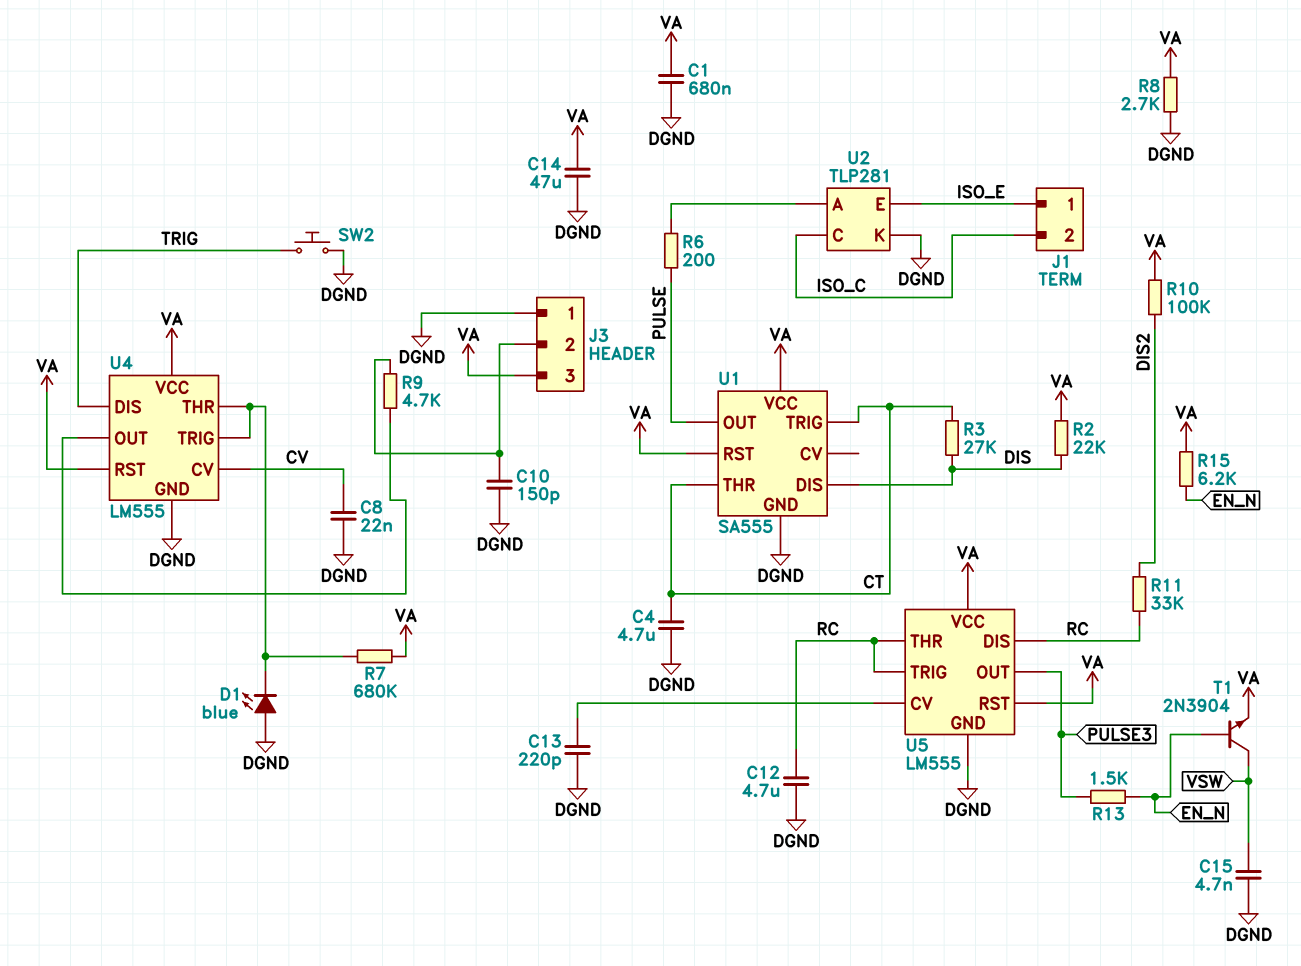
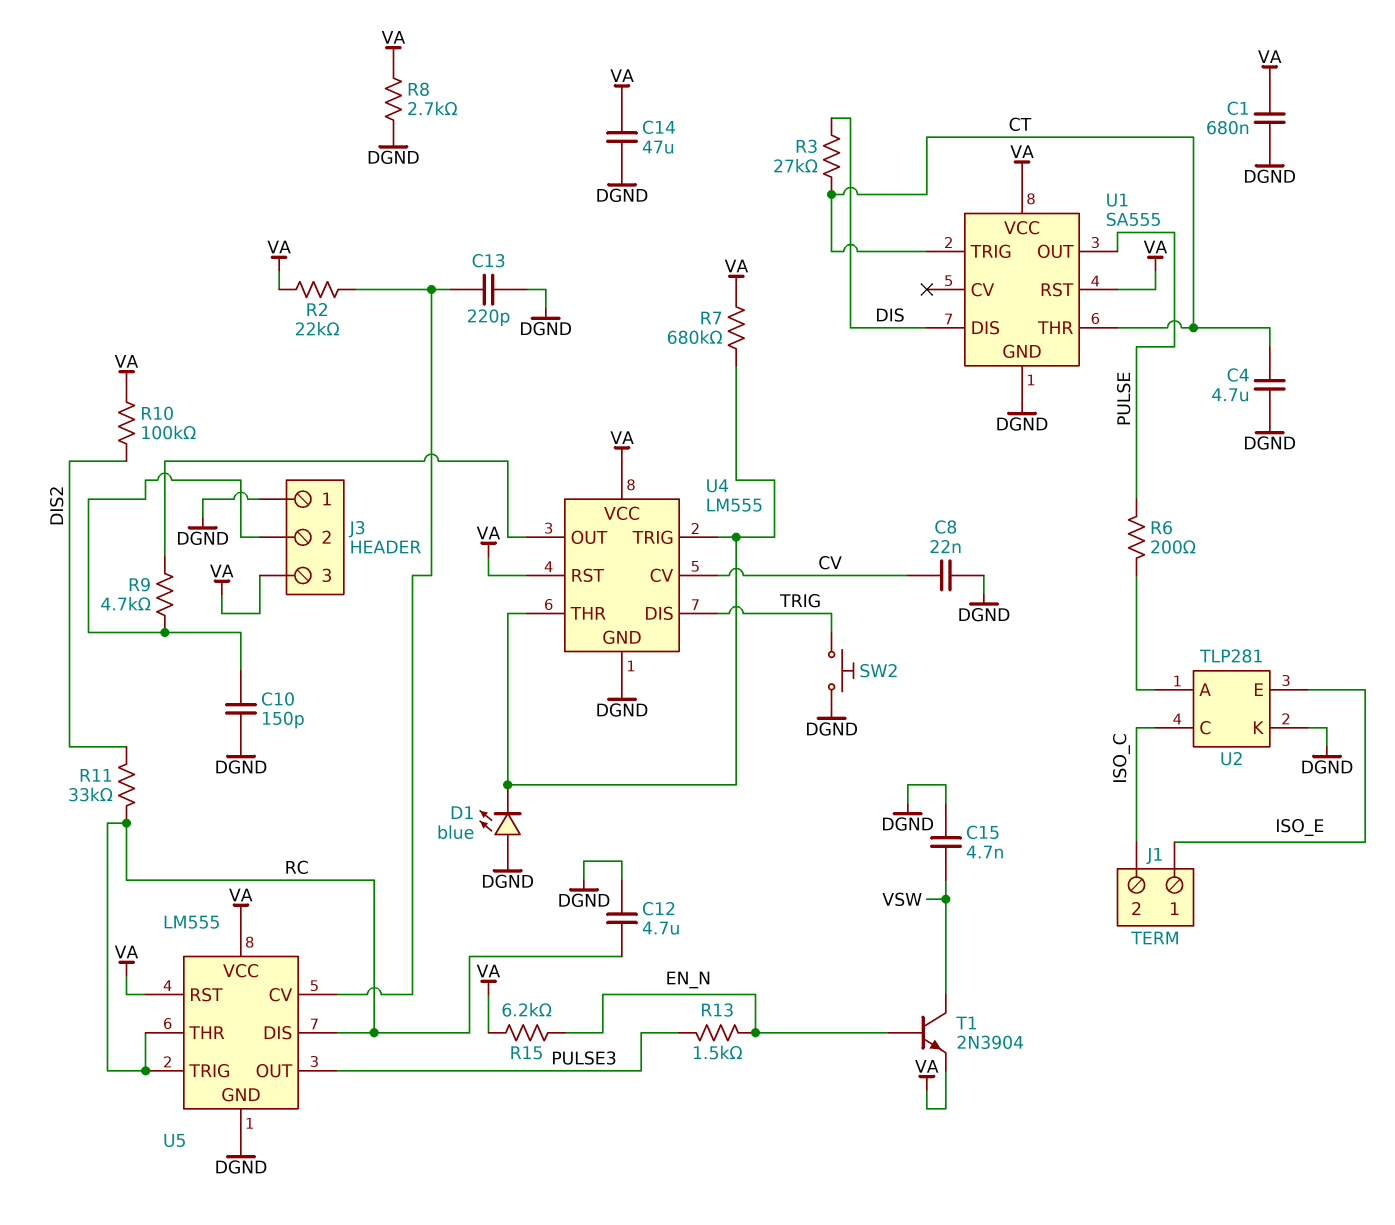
R2: 22k (DIS, VA) -> 22k (U5/CV, VA)

